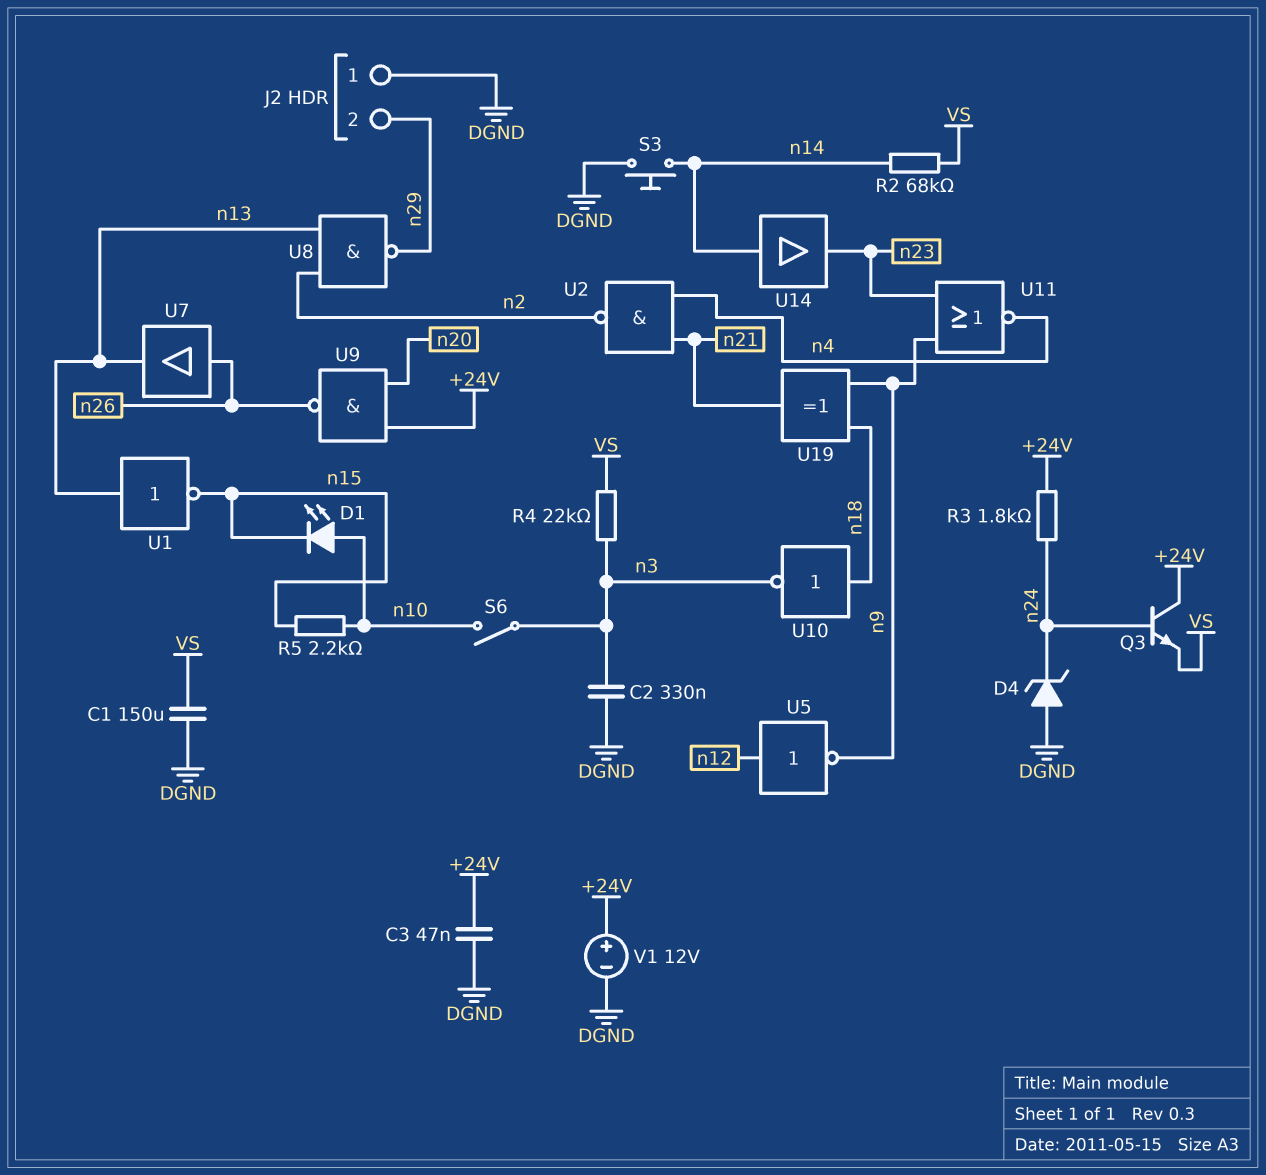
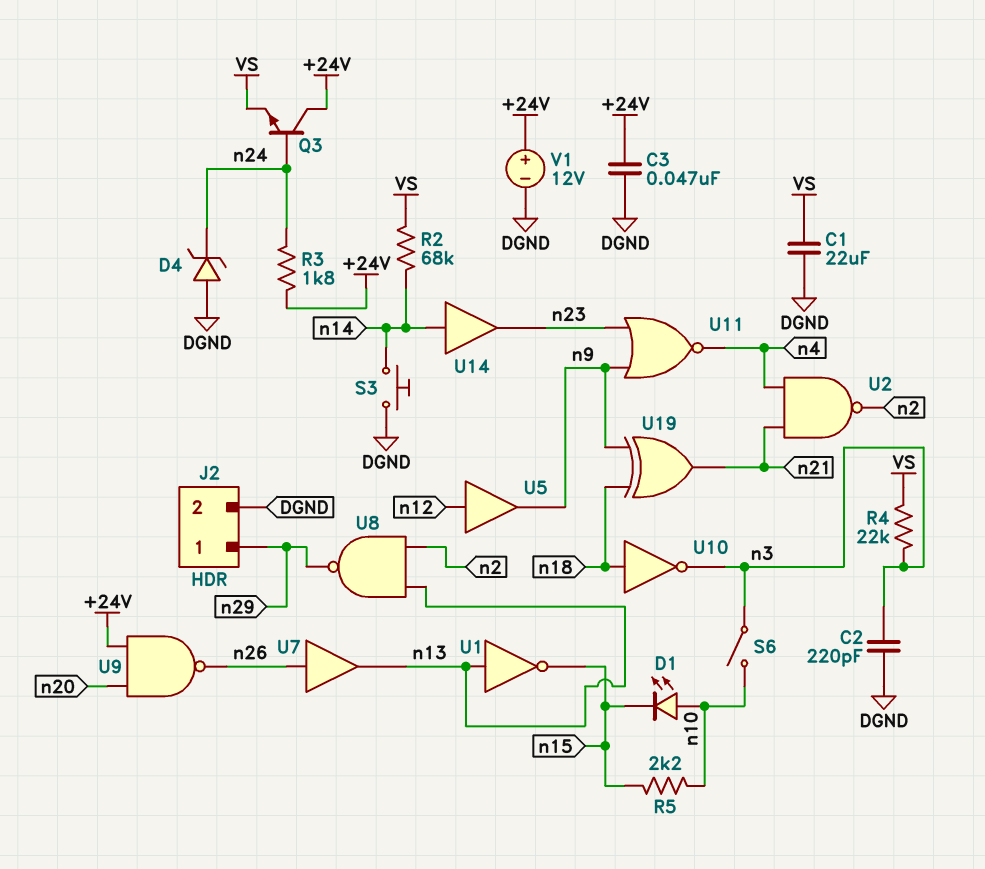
C1: 150uF (DGND, VS) -> 22uF (DGND, VS)
C2: 330nF (DGND, n3) -> 220pF (DGND, n3)
J2 pin 1: DGND -> n29
J2 pin 2: n29 -> DGND
U5: NOT (in n12, out n9) -> buffer (in n12, out n9)

